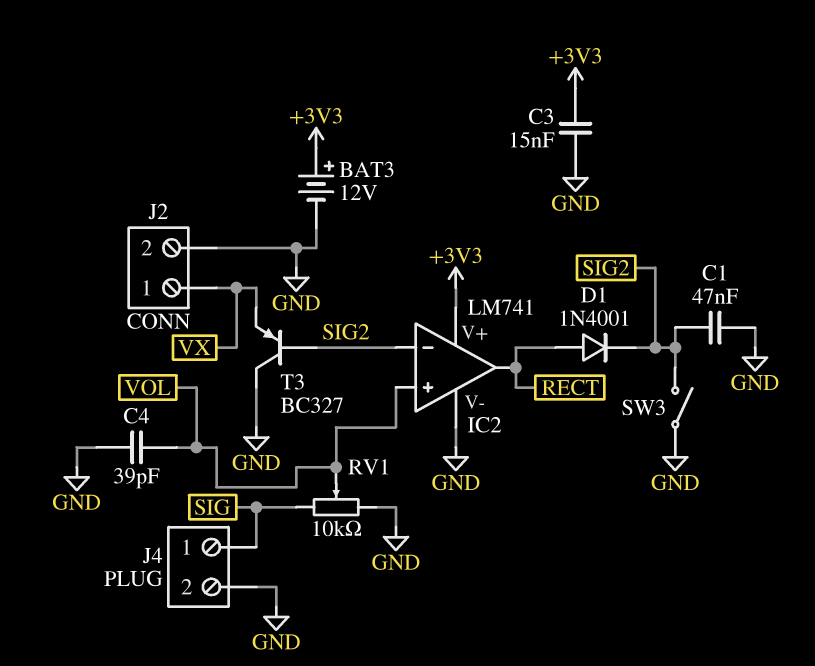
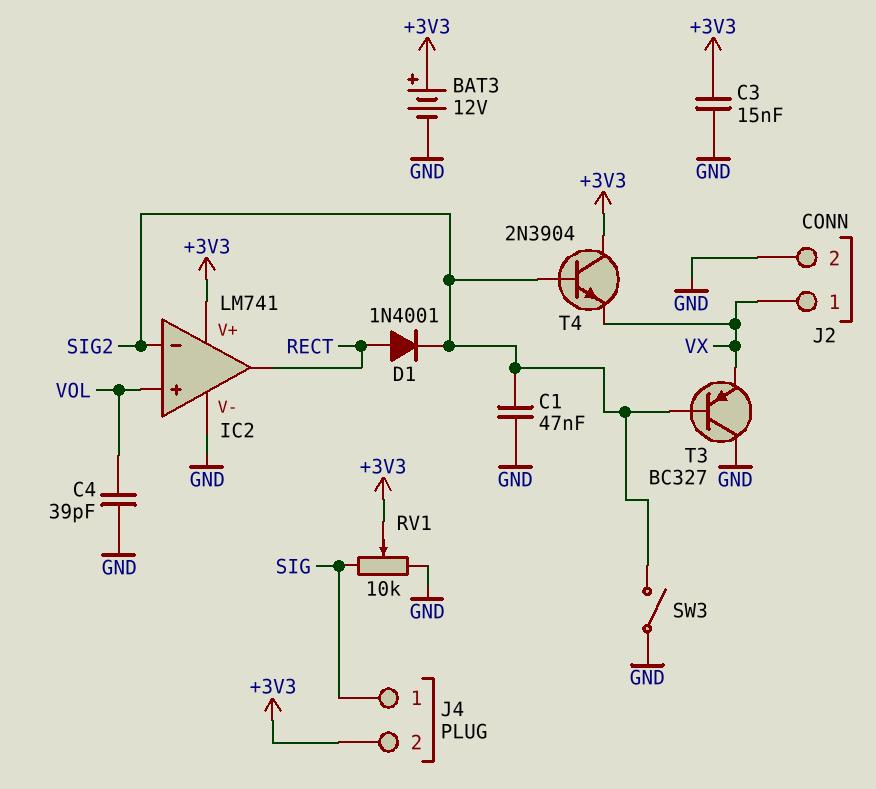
J4 pin 2: GND -> +3V3
RV1: 10k (GND, SIG, wiper VOL) -> 10k (GND, SIG, wiper +3V3)
T4: none -> NPN 2N3904 (B SIG2, C +3V3, E VX)

